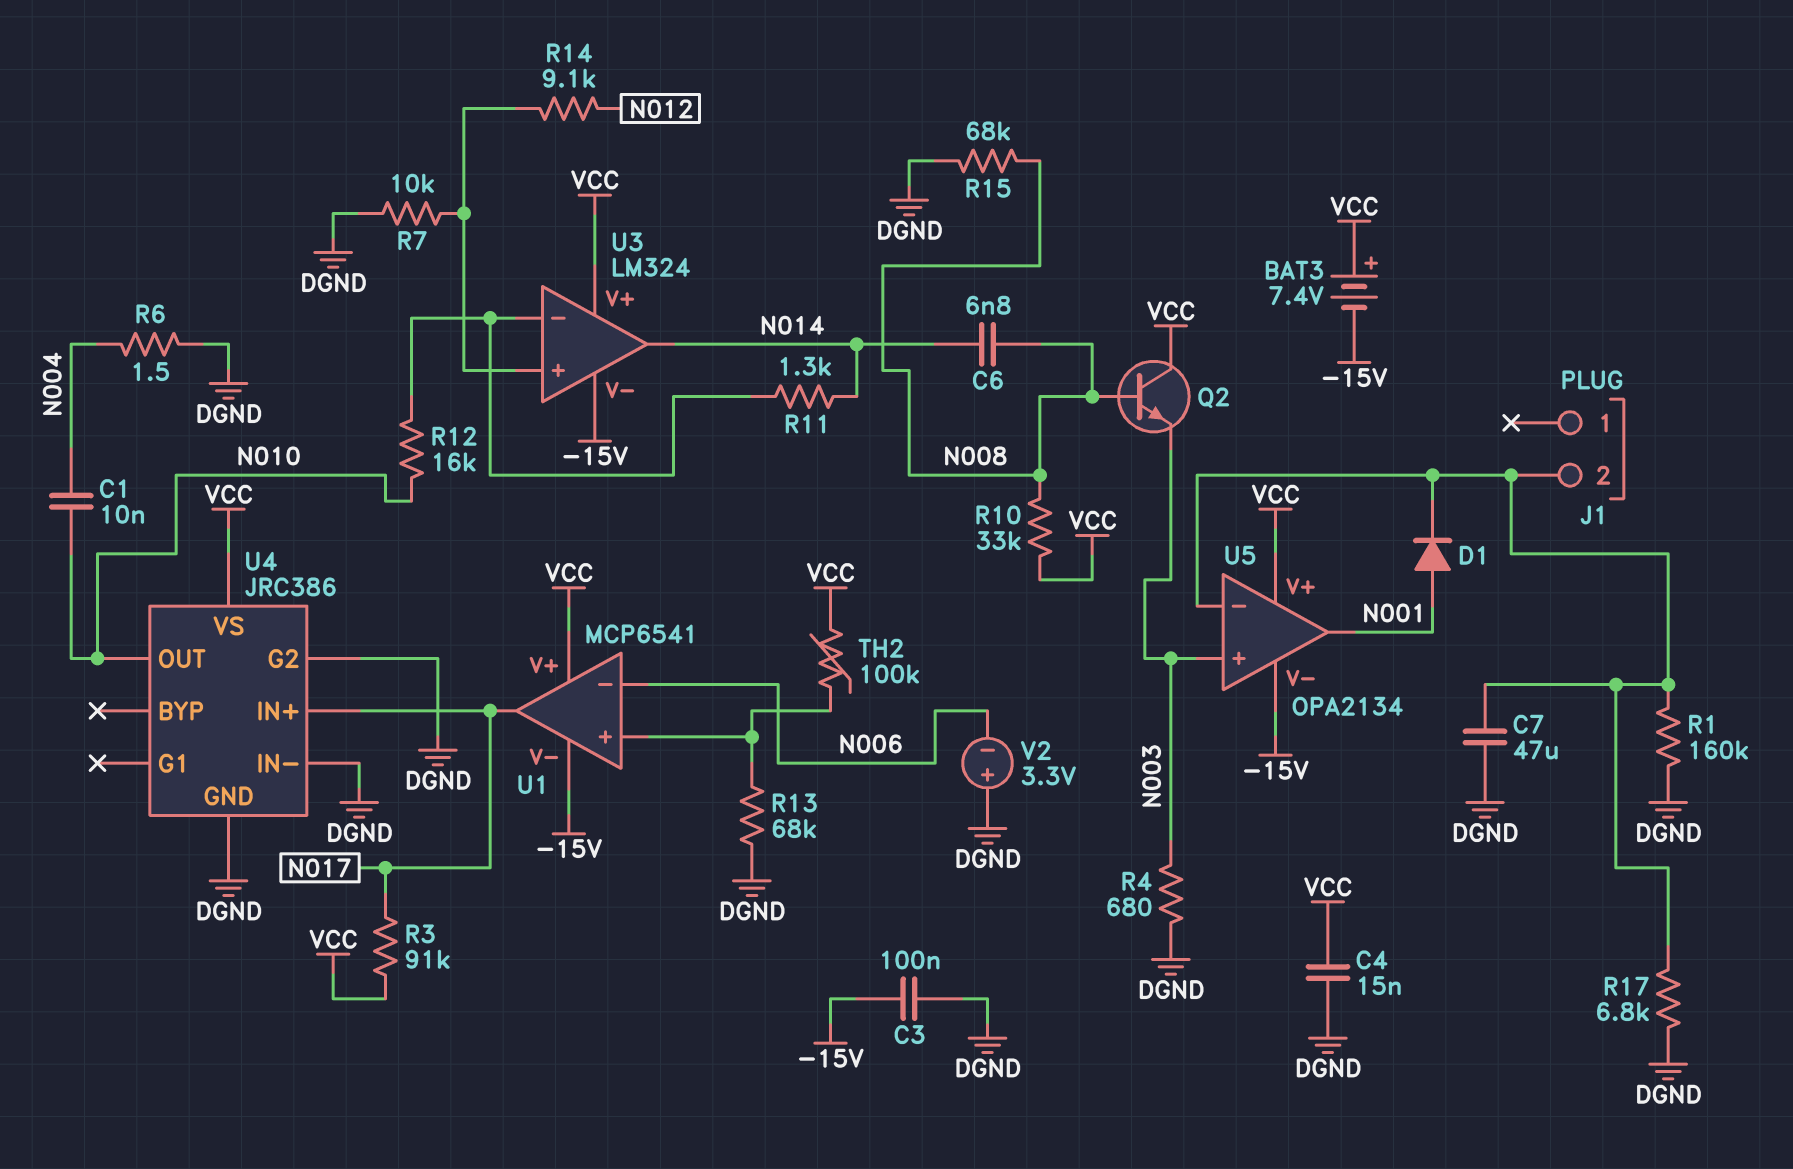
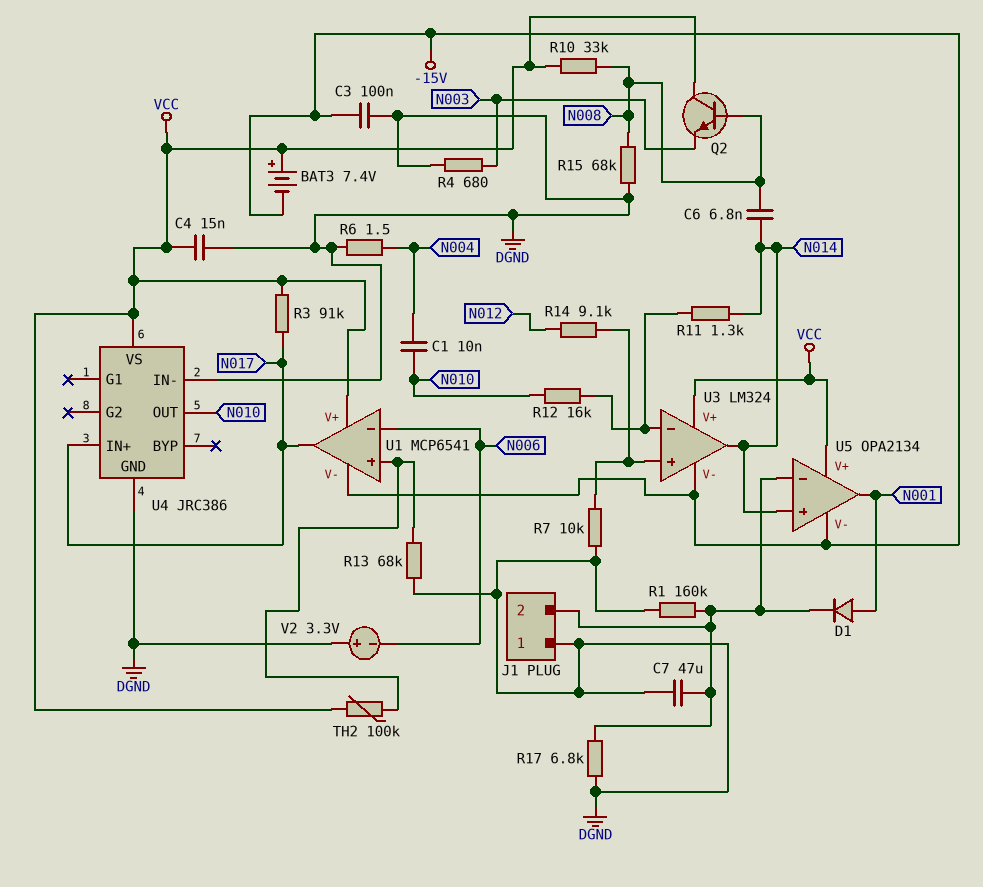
J1 pin 1: none -> DGND
U4 pin G2: DGND -> none
U5 pin in+: N003 -> N014

